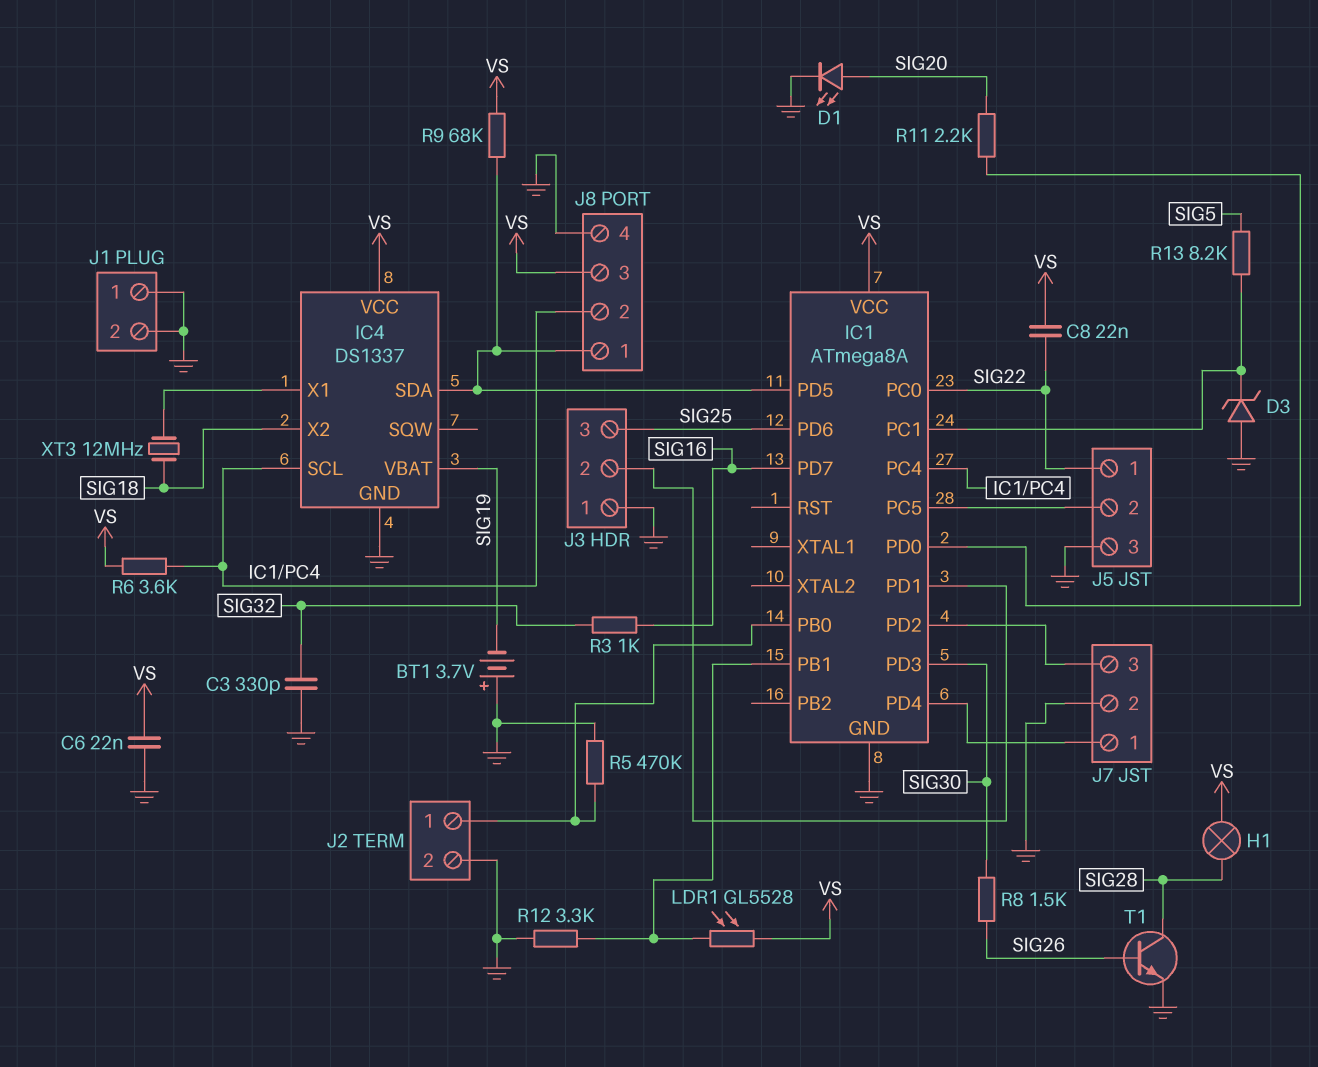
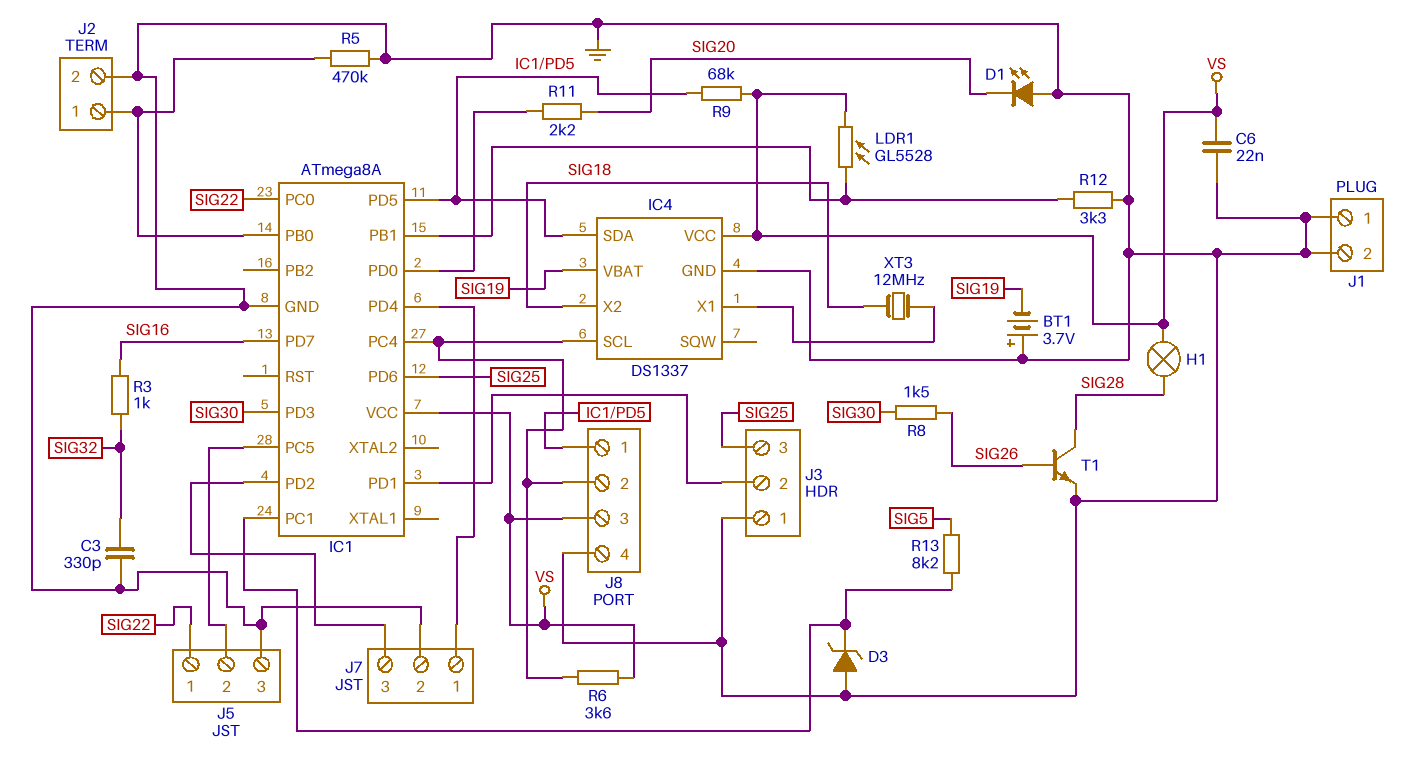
C8: 22nF (SIG22, VS) -> none
D1: LED (A SIG20, K GND) -> LED (A GND, K SIG20)

